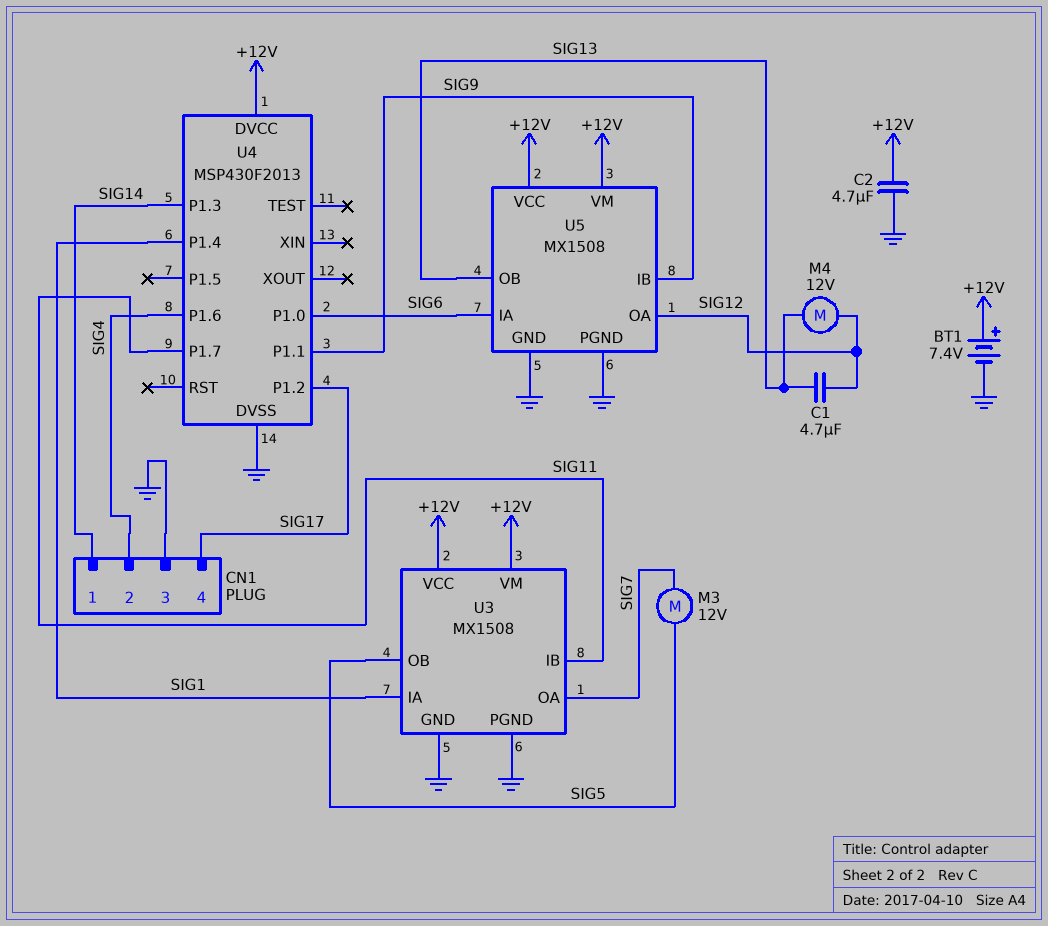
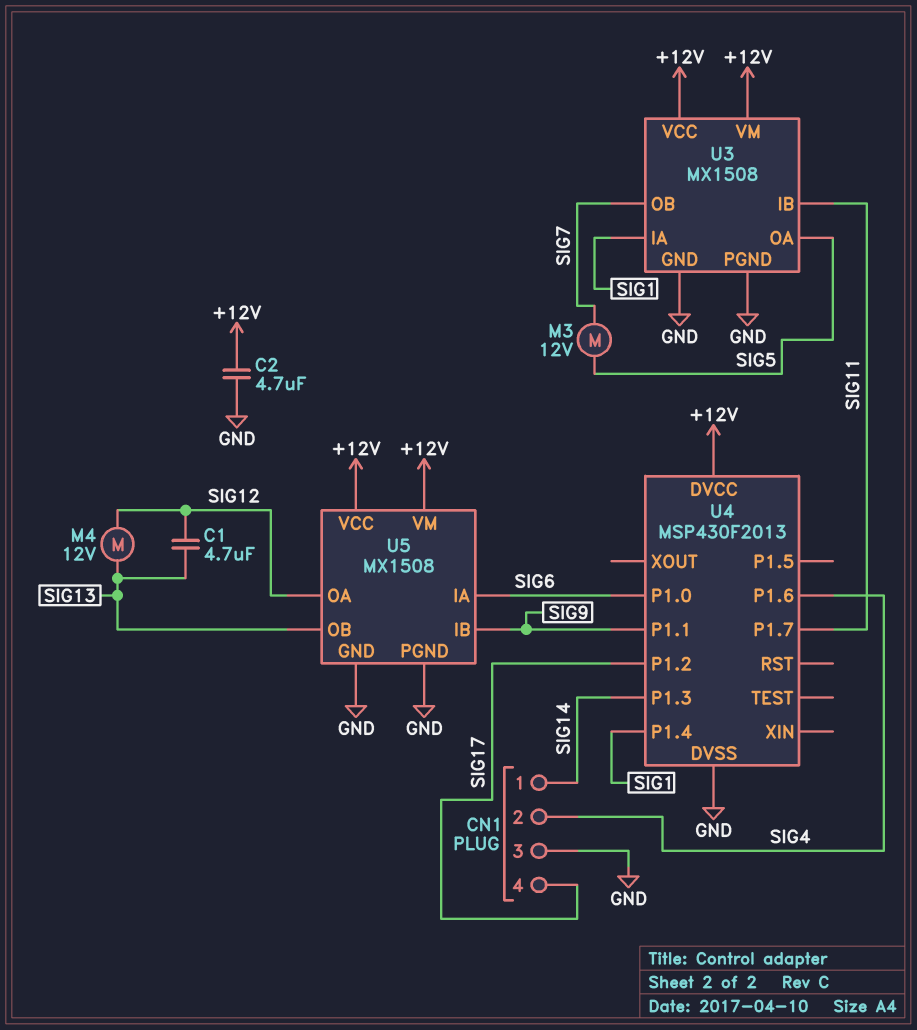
BT1: 7.4V (plus +12V, minus GND) -> none
U3 pin OA: SIG7 -> SIG5
U3 pin OB: SIG5 -> SIG7

